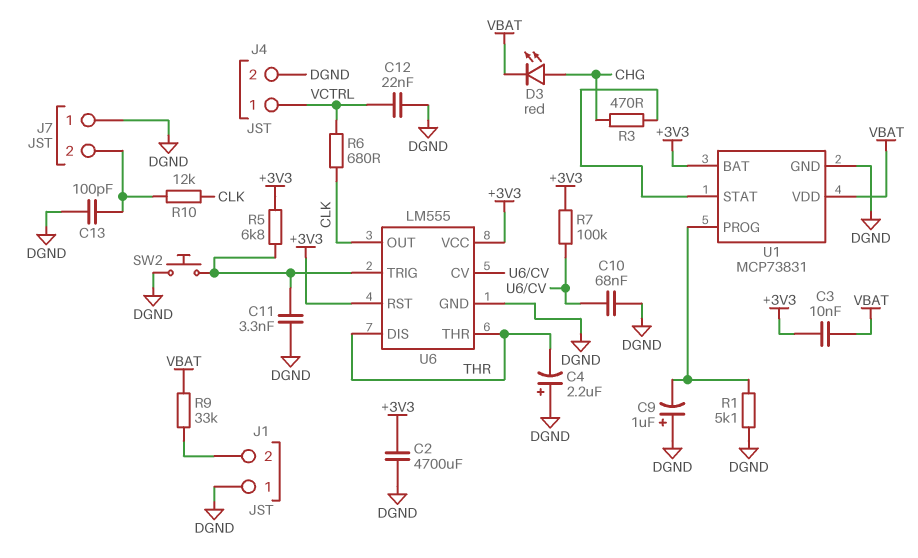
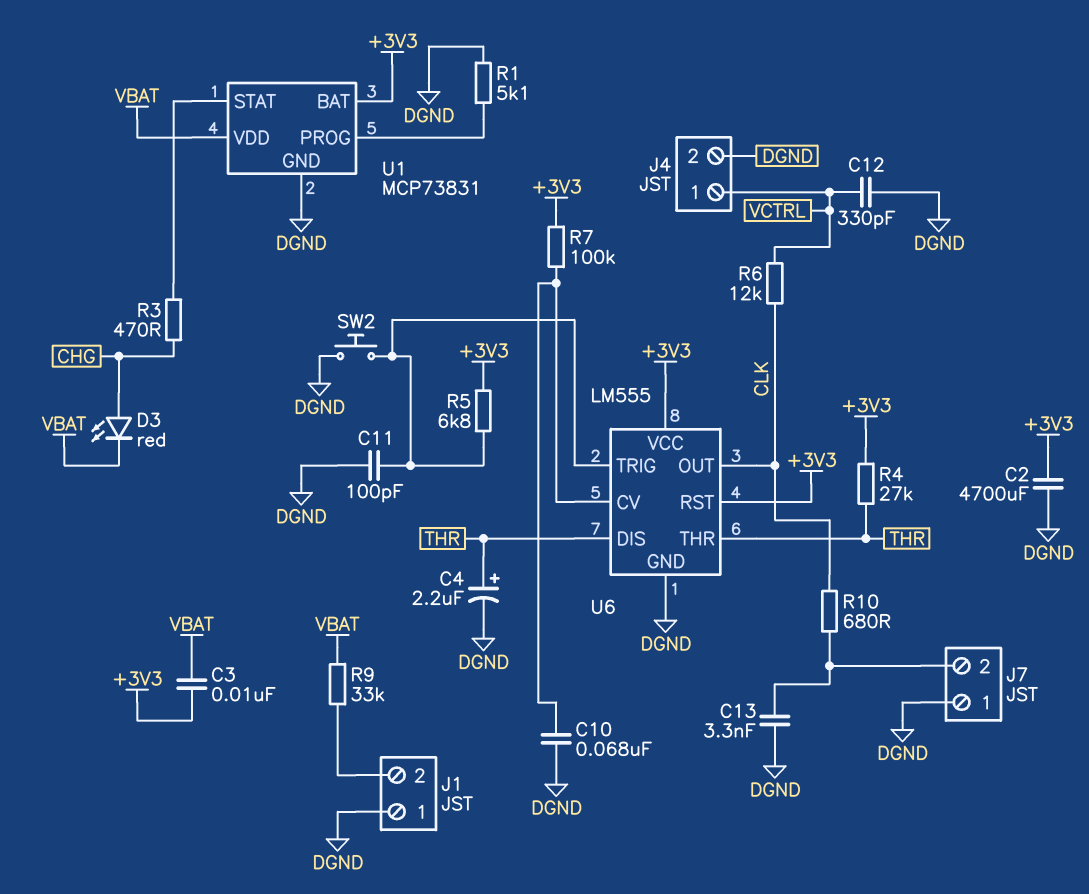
C4: 2.2uF (plus DGND, minus THR) -> 2.2uF (plus THR, minus DGND)
C9: 1uF (plus DGND, minus U1/PROG) -> none
C11: 3.3nF (DGND, U6/TRIG) -> 100pF (DGND, U6/TRIG)
C12: 22nF (DGND, VCTRL) -> 330pF (DGND, VCTRL)
C13: 100pF (DGND, J7/2) -> 3.3nF (DGND, J7/2)
R4: none -> 27k (+3V3, THR)
R6: 680 (CLK, VCTRL) -> 12k (CLK, VCTRL)
R10: 12k (CLK, J7/2) -> 680 (CLK, J7/2)

